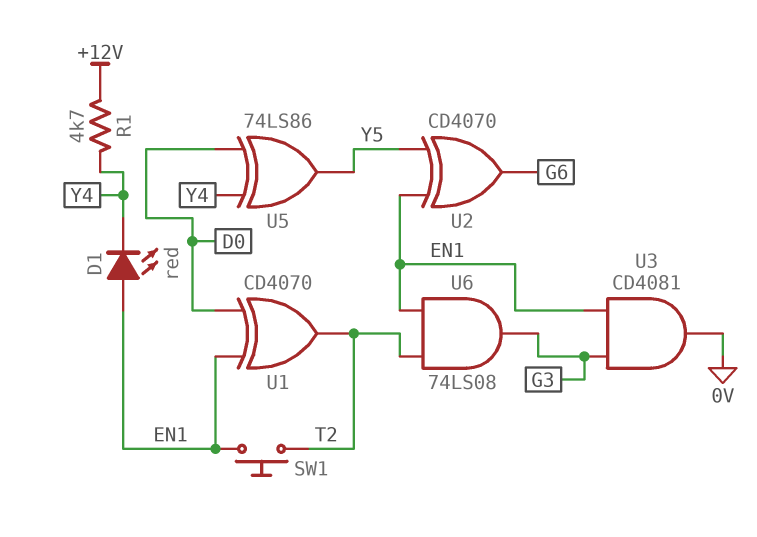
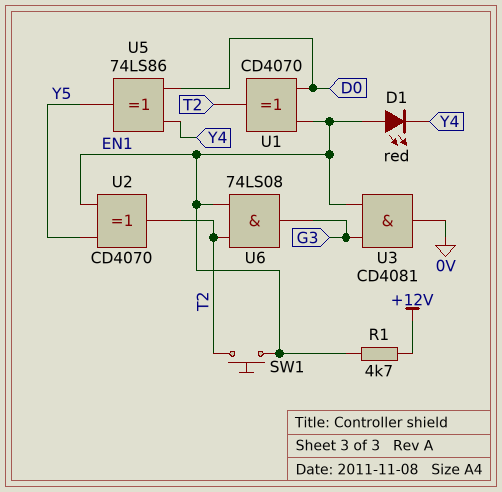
R1: 4.7k (+12V, Y4) -> 4.7k (+12V, EN1)
U2: XOR CD4070 (in EN1, in Y5, out G6) -> XOR CD4070 (in EN1, in Y5, out T2)

